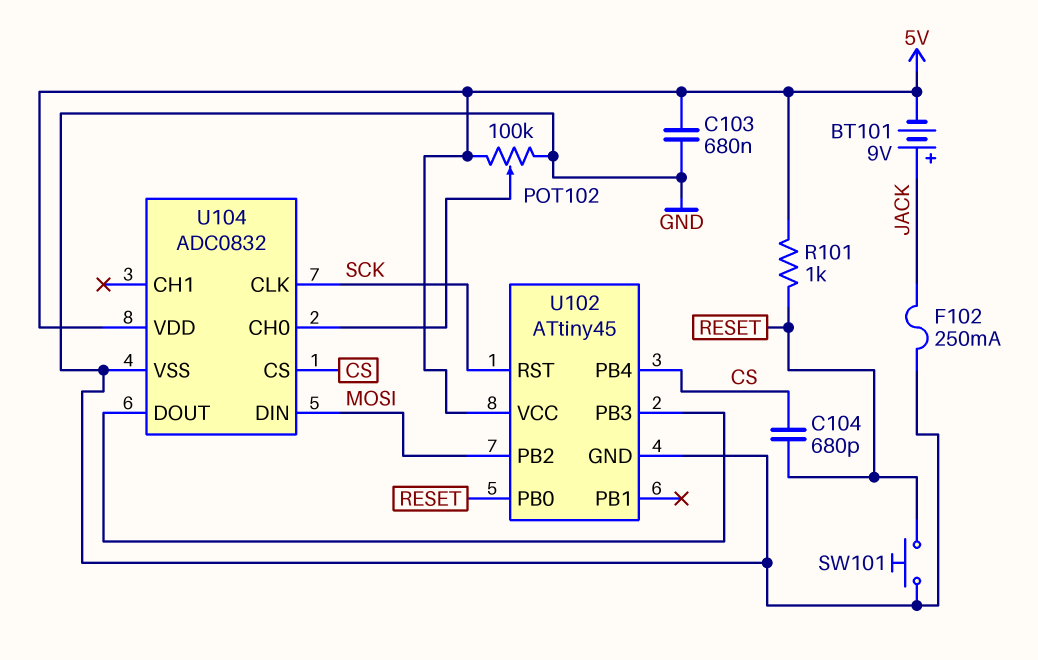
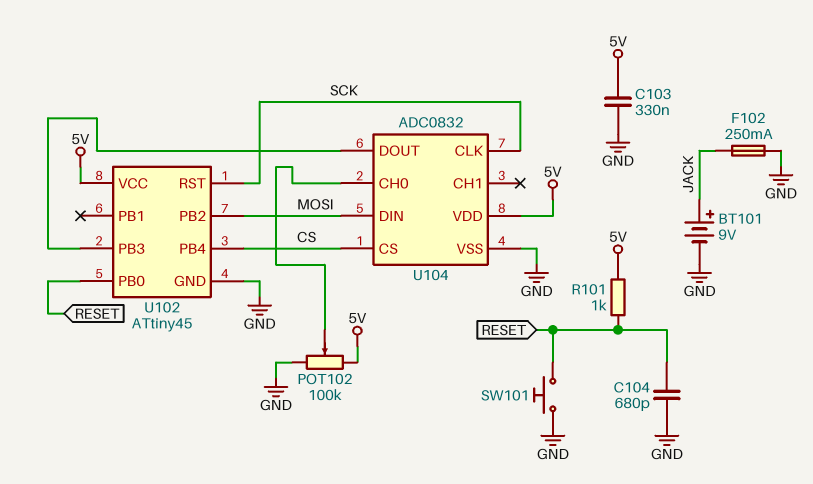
BT101: 9V (plus JACK, minus 5V) -> 9V (plus JACK, minus GND)
C103: 680nF (5V, GND) -> 330nF (5V, GND)
C104: 680pF (CS, RESET) -> 680pF (GND, RESET)

